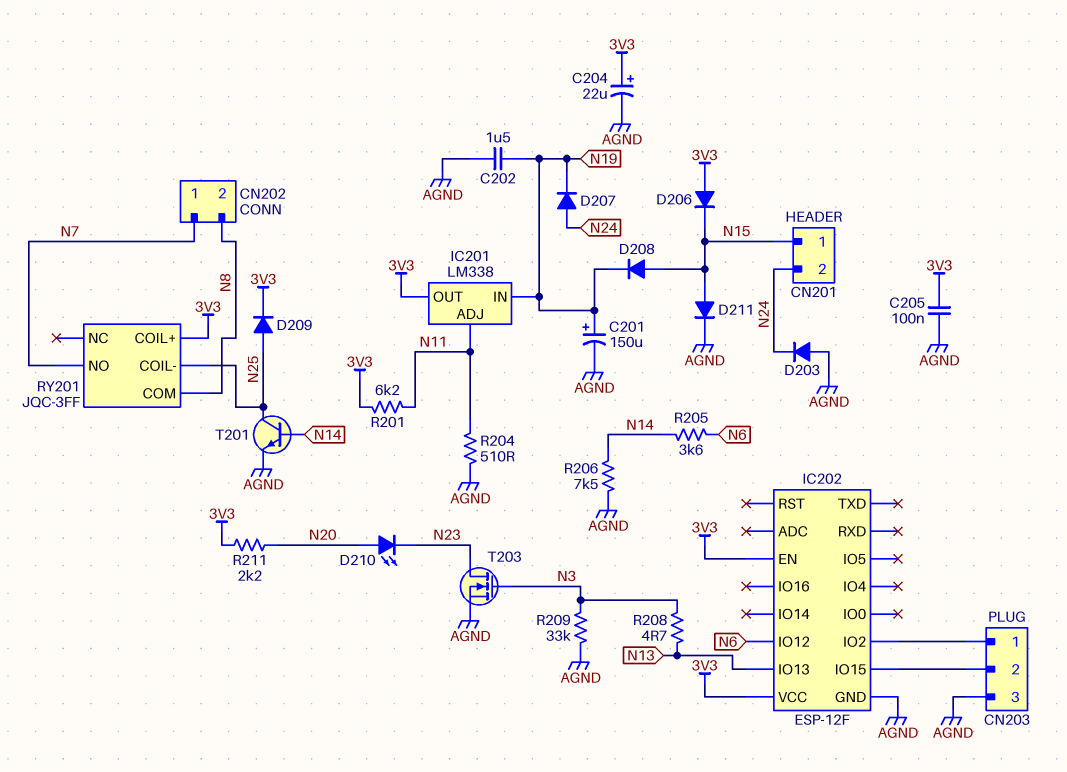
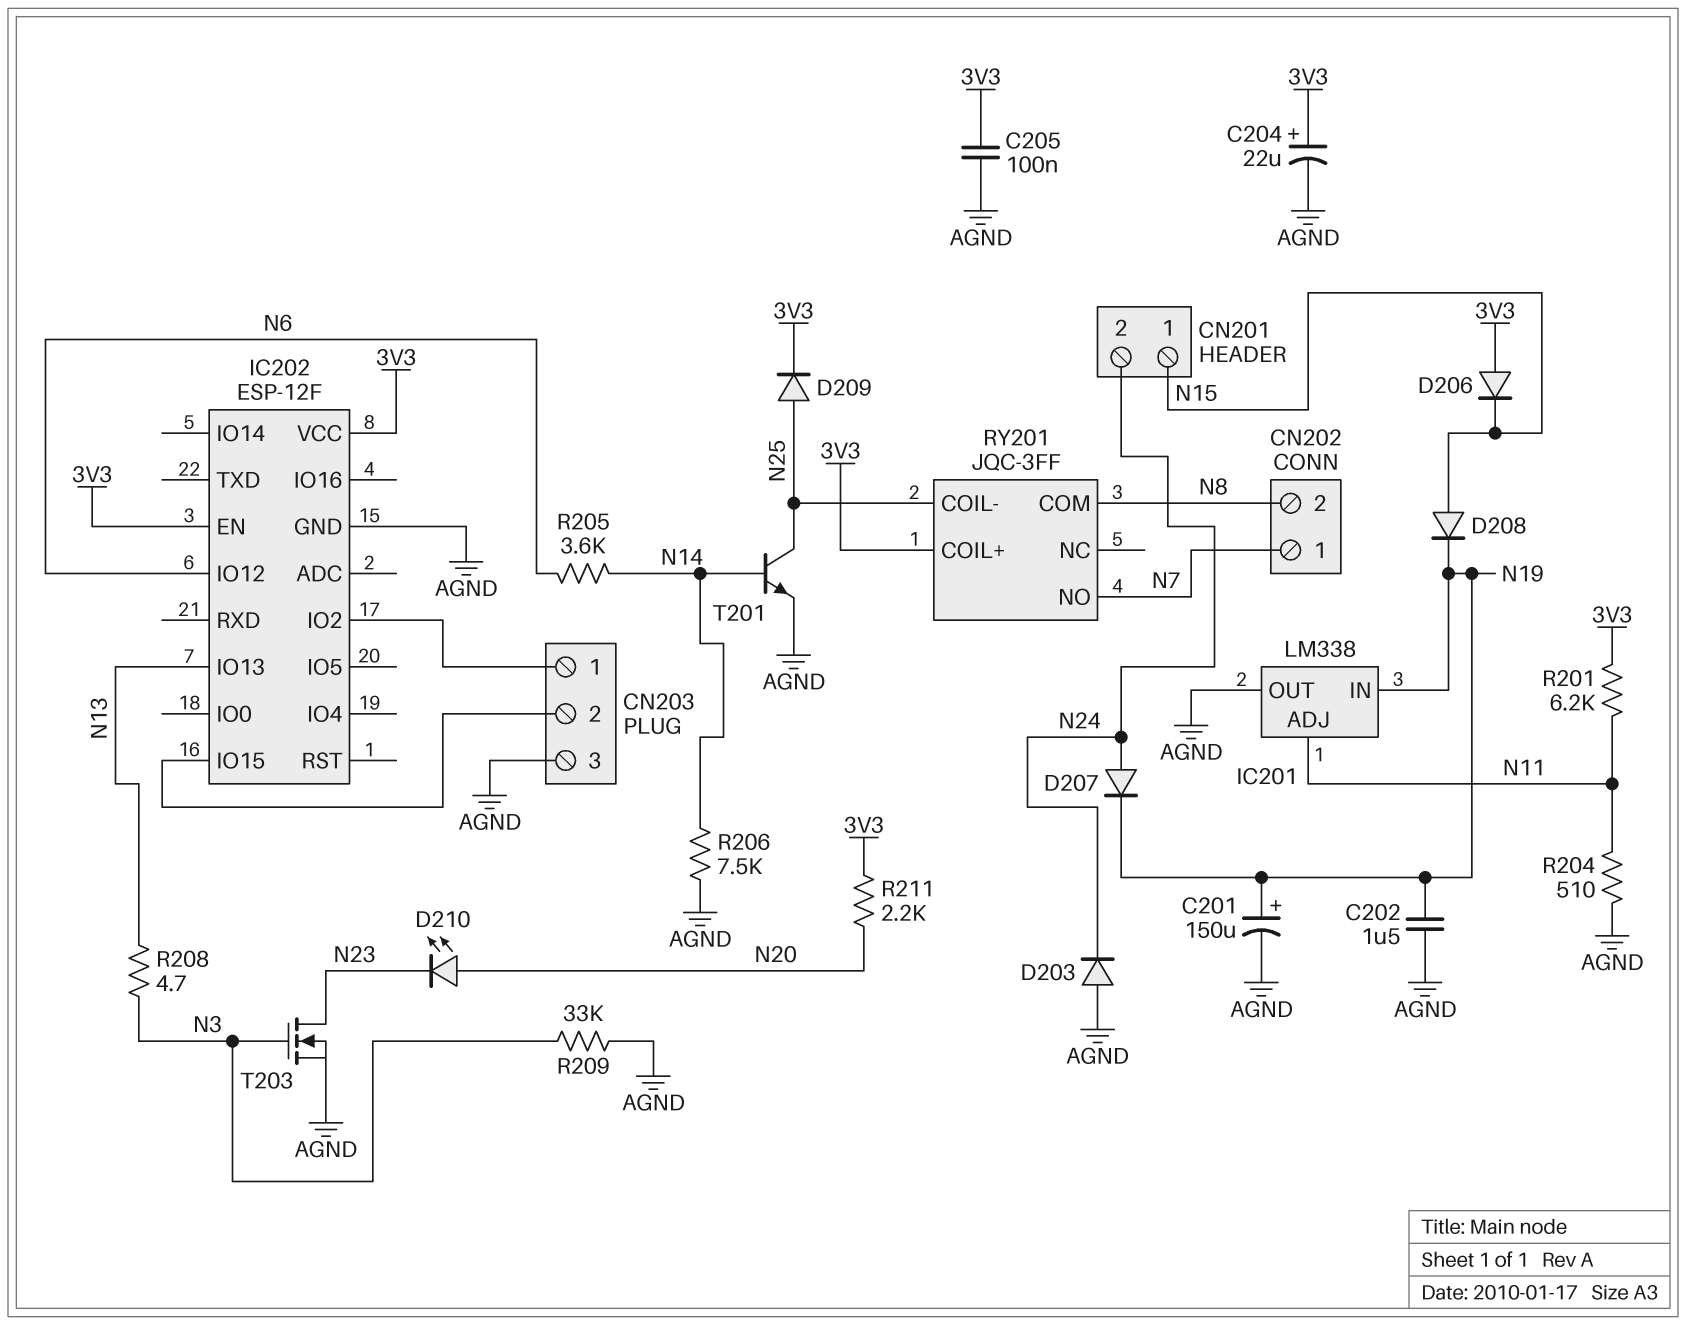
D211: diode (A N15, K AGND) -> none
IC201 pin OUT: 3V3 -> AGND

